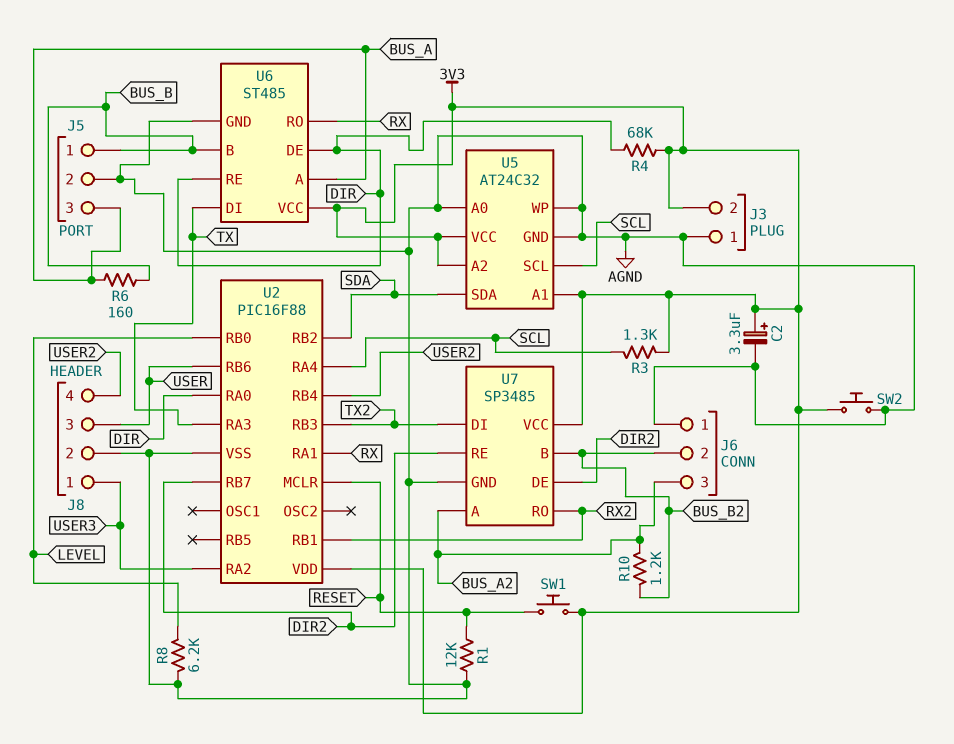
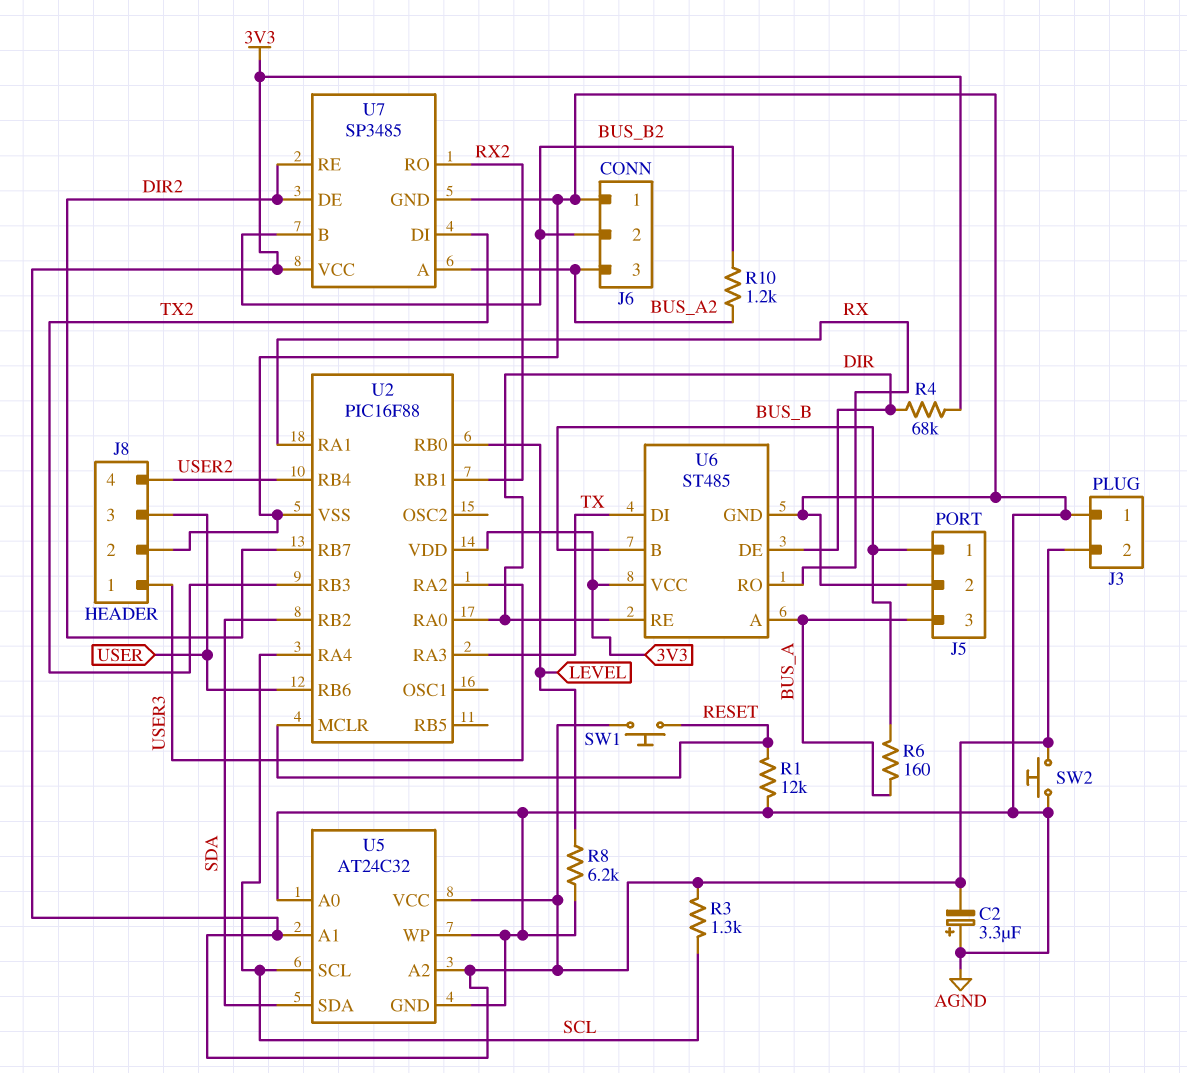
C2: 3.3uF (plus 3V3, minus AGND) -> 3.3uF (plus AGND, minus 3V3)

